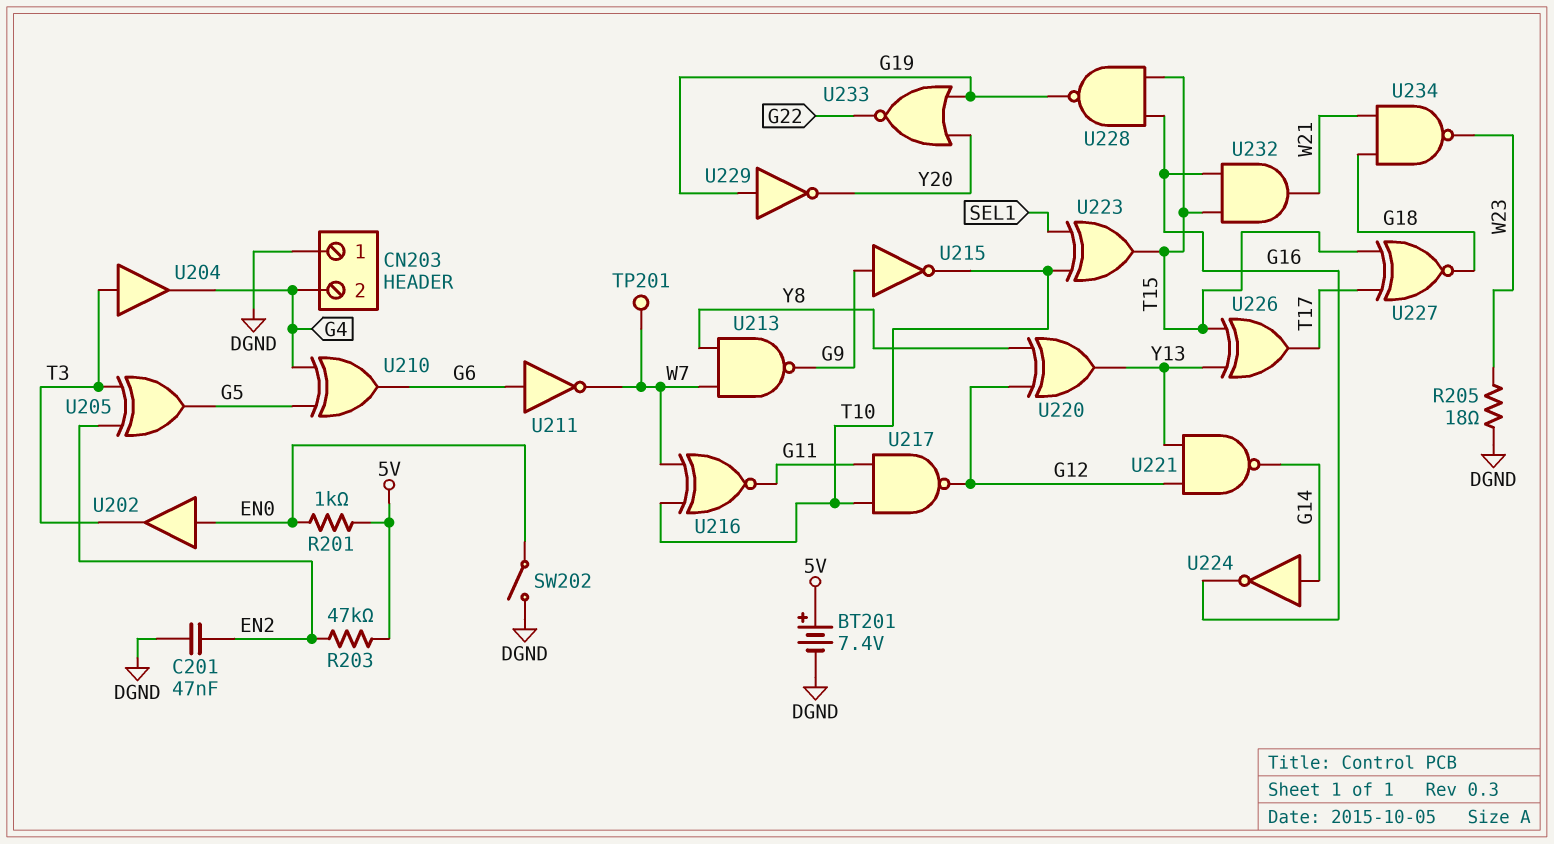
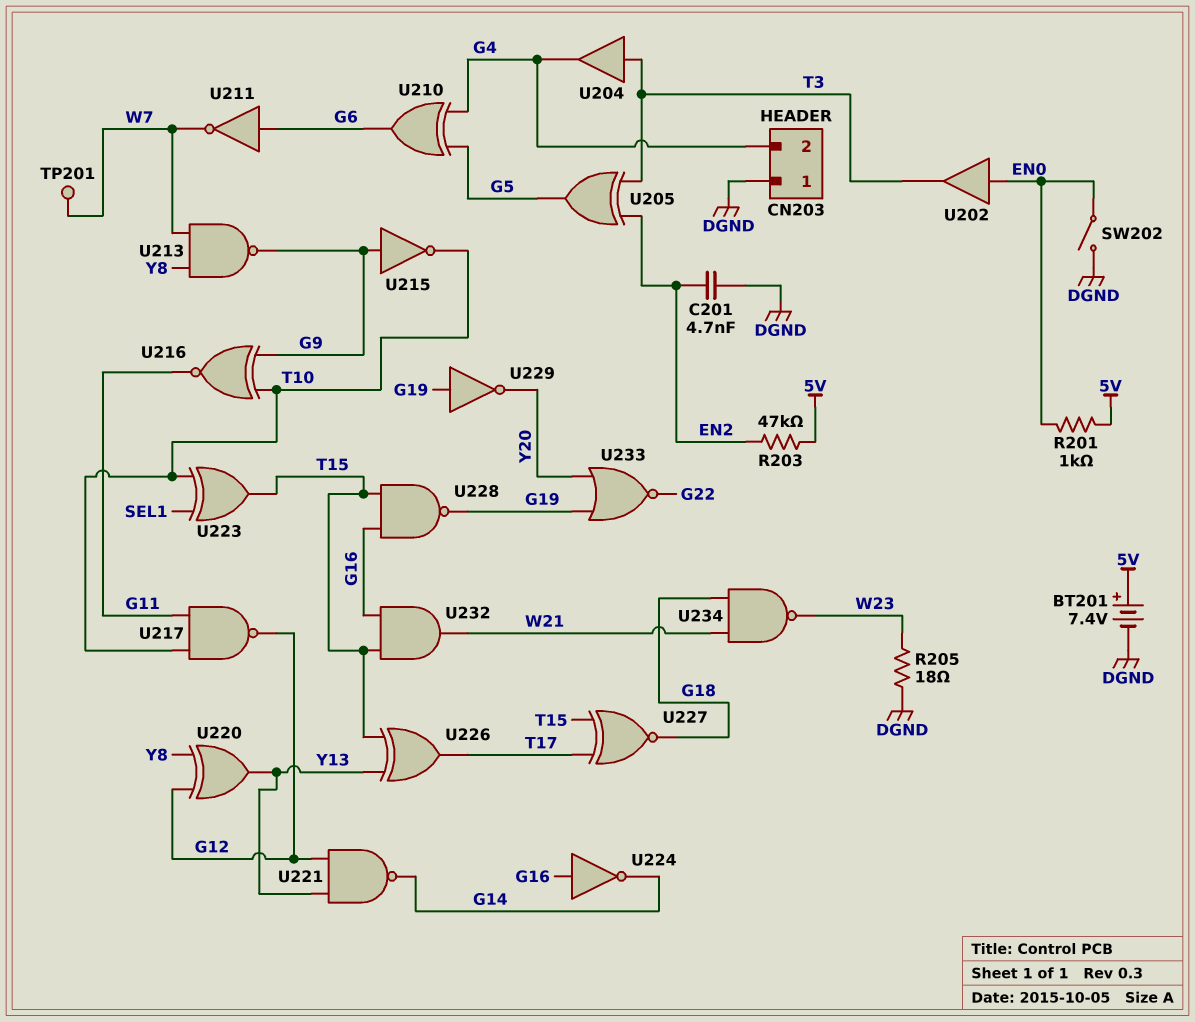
C201: 47nF (DGND, EN2) -> 4.7nF (DGND, EN2)
U216: XNOR (in T10, in W7, out G11) -> XNOR (in G9, in T10, out G11)
U224: NOT (in G14, out G16) -> NOT (in G16, out G14)

